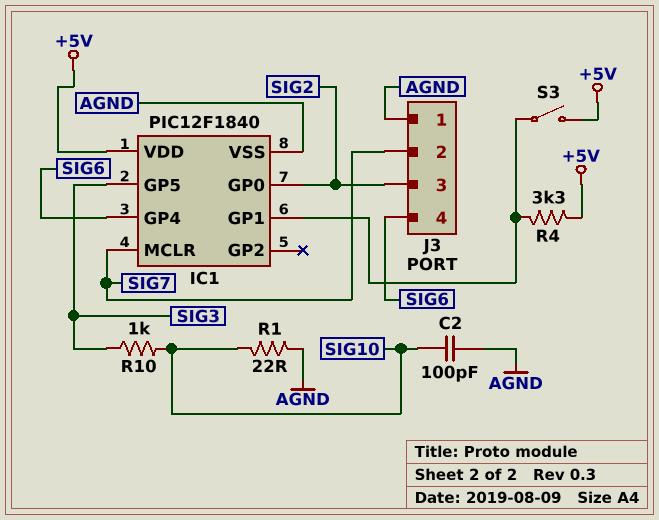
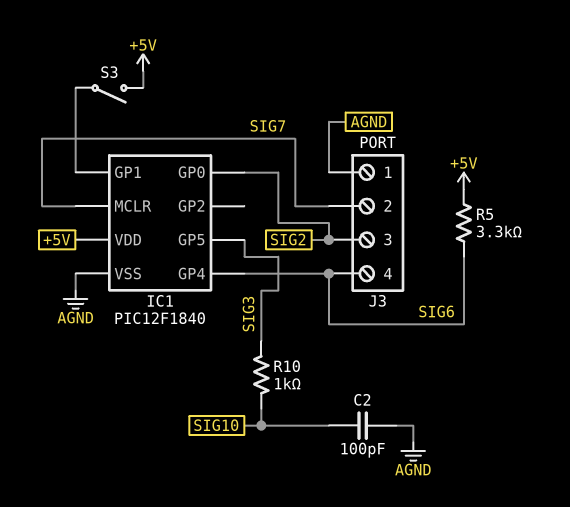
R1: 22 (AGND, SIG10) -> none
R4: 3.3k (+5V, IC1/GP1) -> none
R5: none -> 3.3k (+5V, SIG6)

